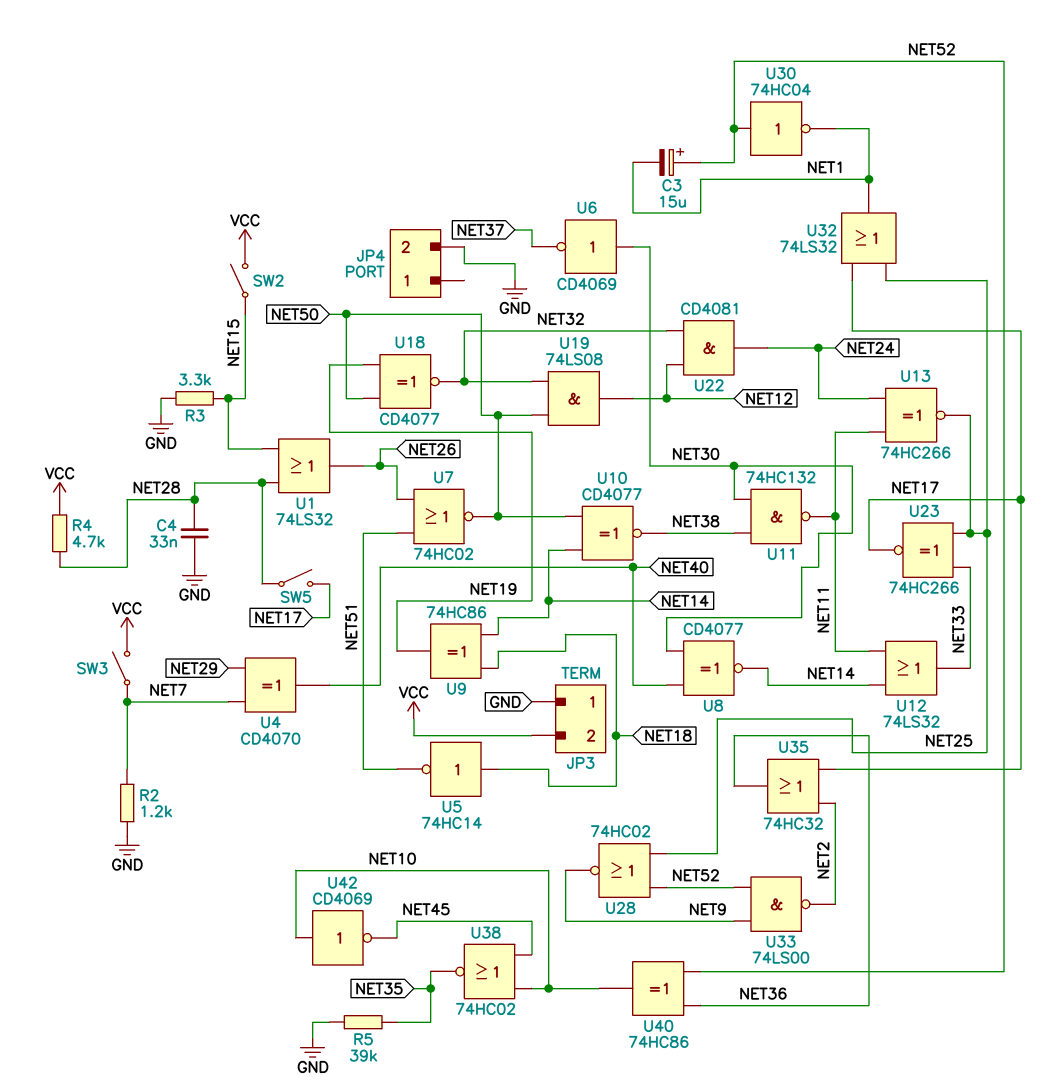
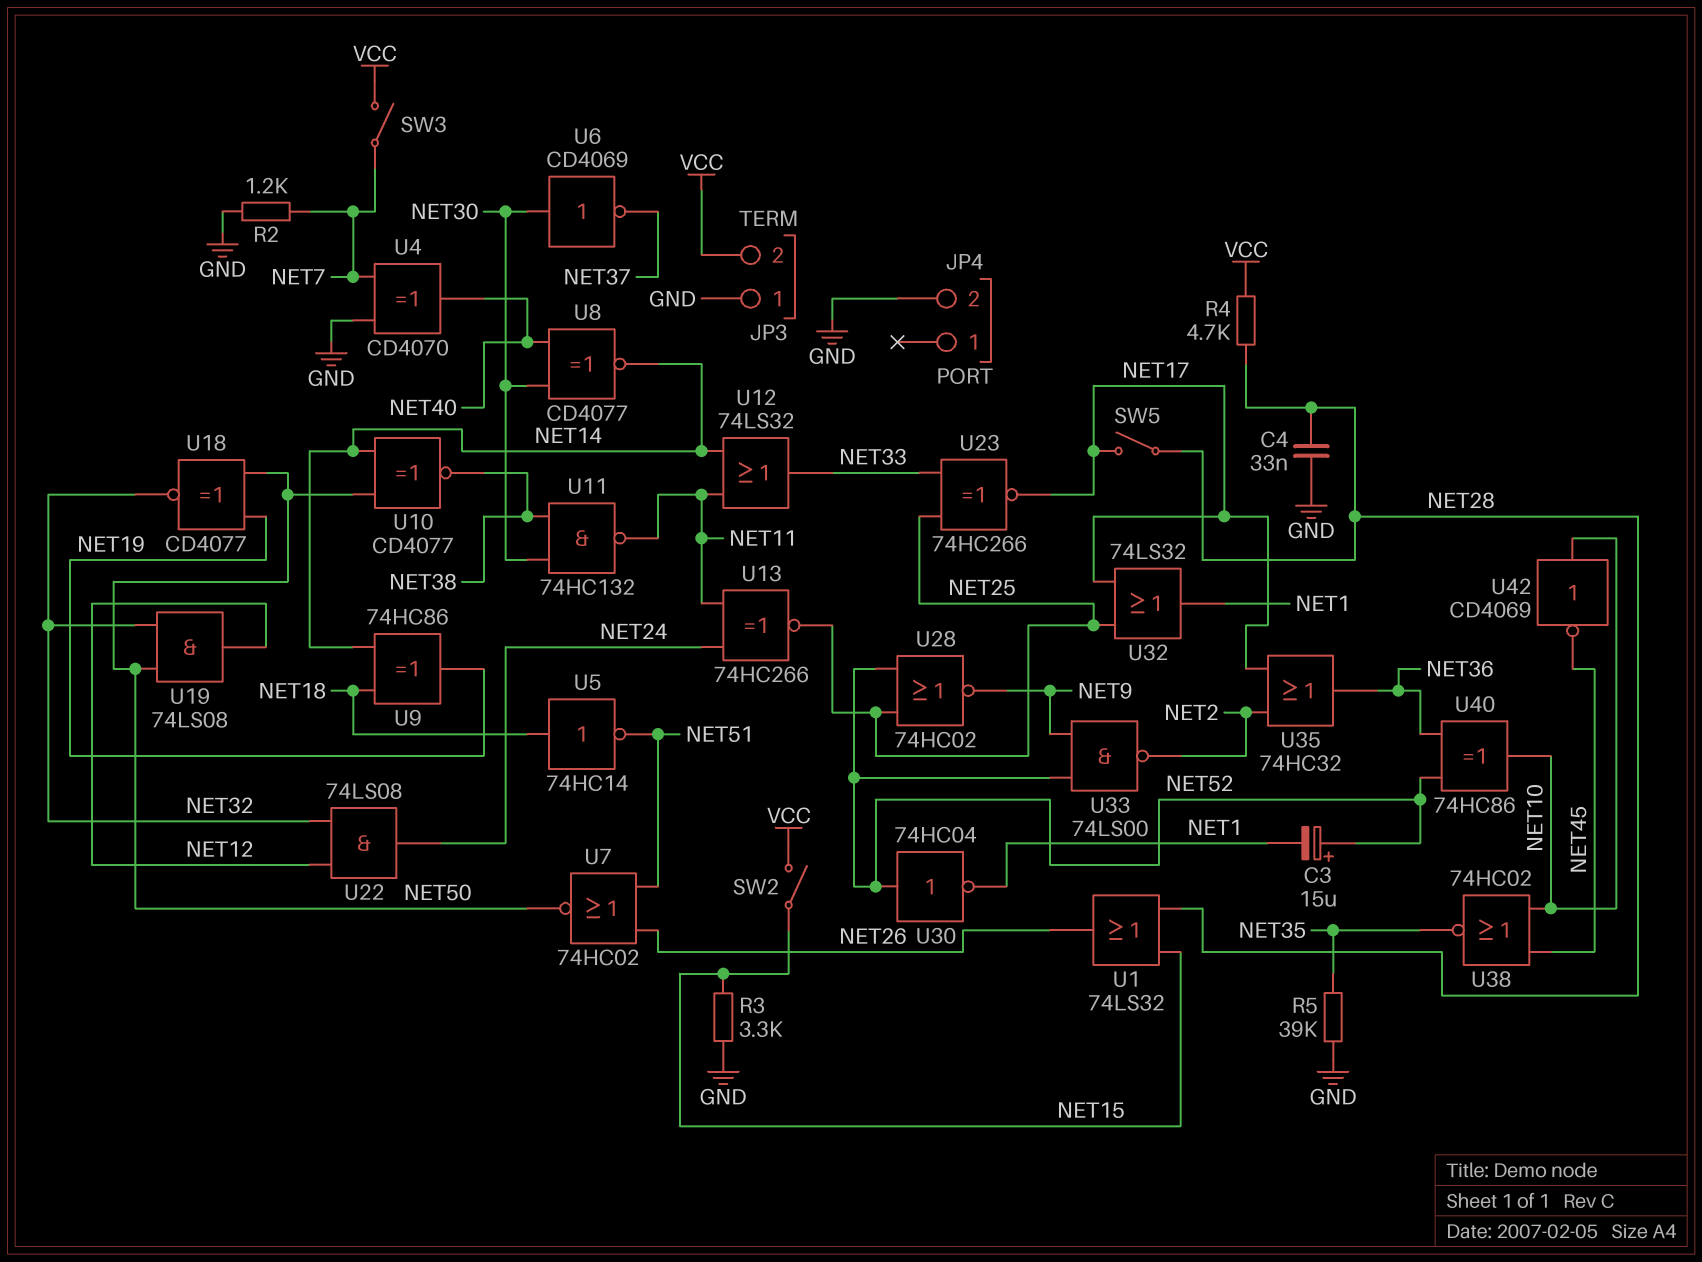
U4: XOR CD4070 (in NET7, in NET29, out NET40) -> XOR CD4070 (in GND, in NET7, out NET40)
U22: AND CD4081 (in NET12, in NET32, out NET24) -> AND 74LS08 (in NET12, in NET32, out NET24)

